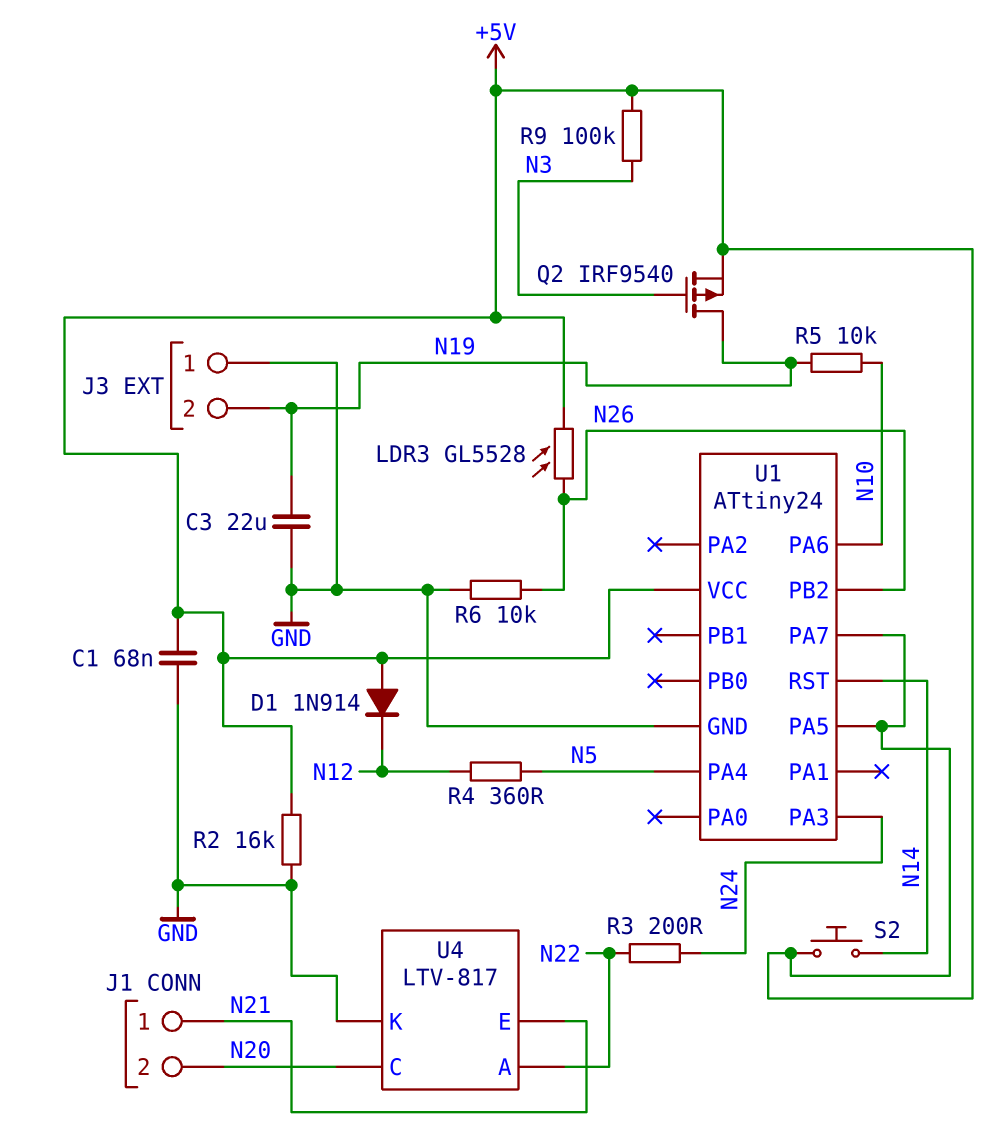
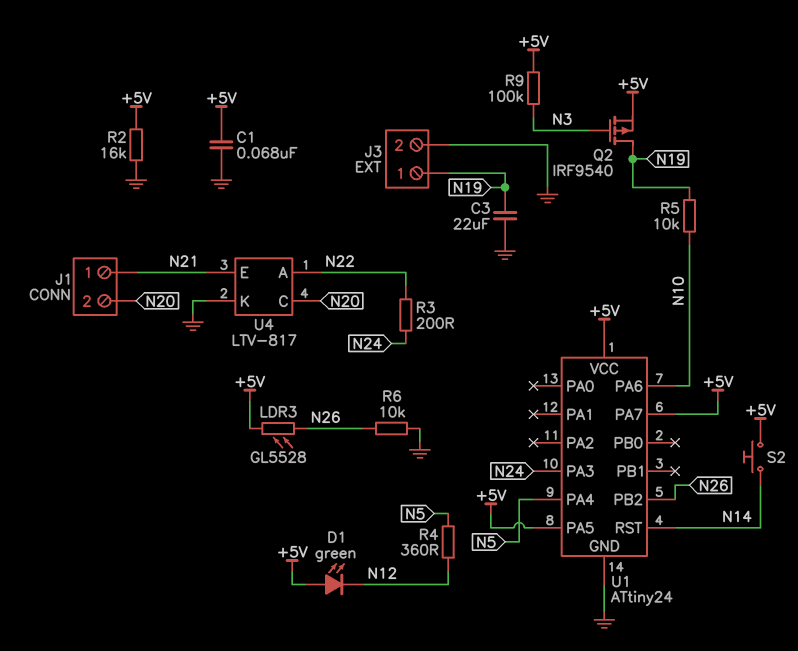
D1: diode 1N914 (A +5V, K N12) -> LED green (A +5V, K N12)
J3 pin 1: GND -> N19
J3 pin 2: N19 -> GND

